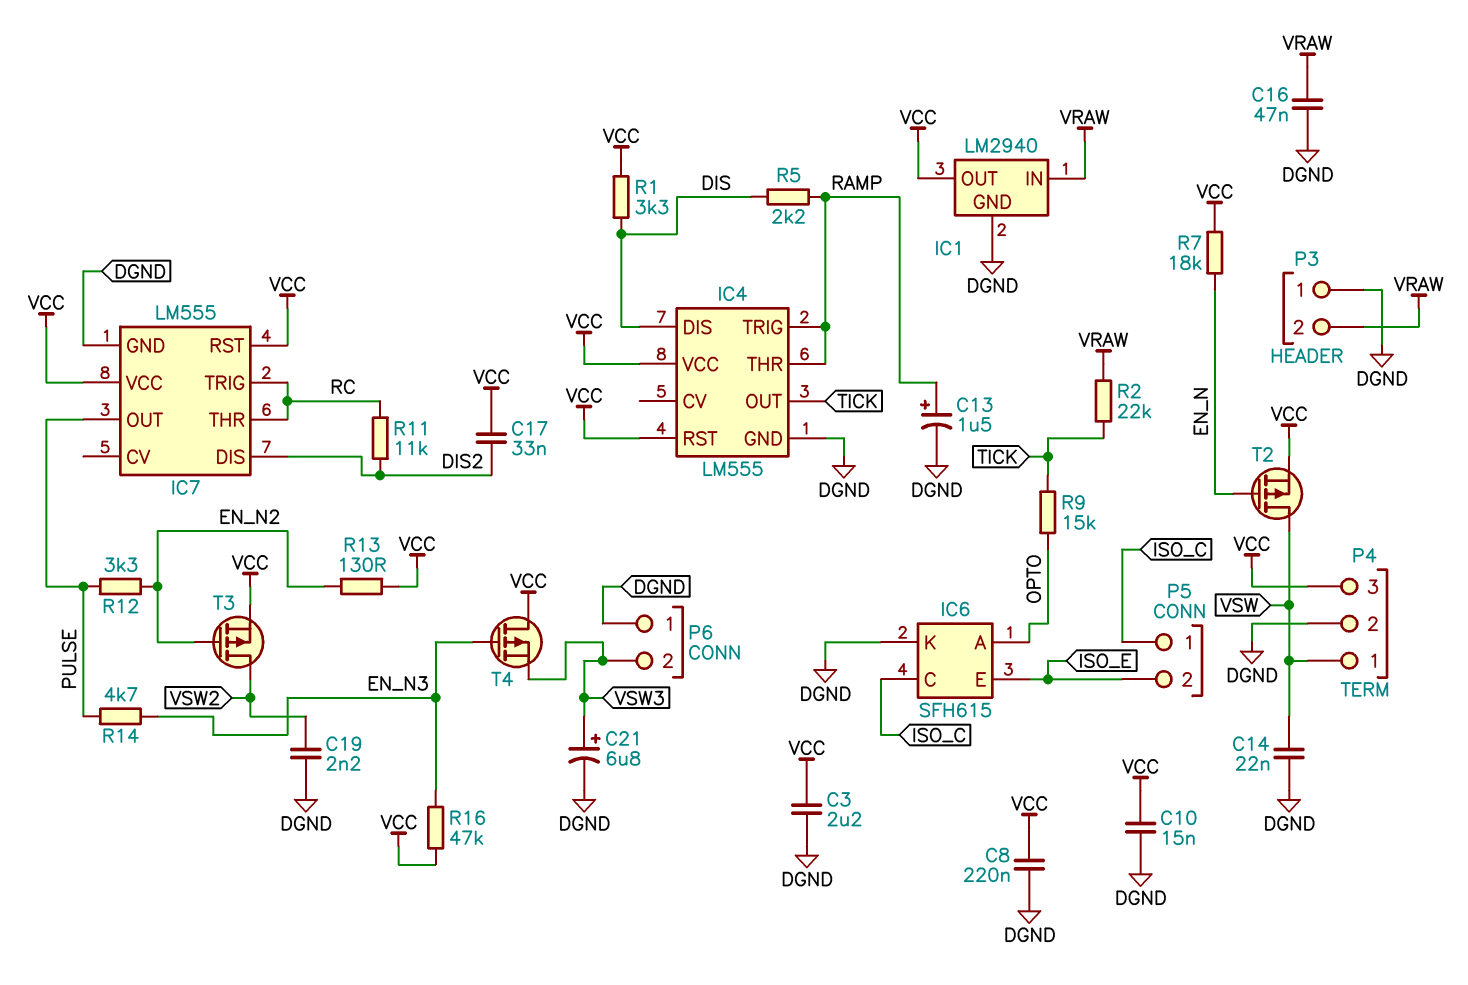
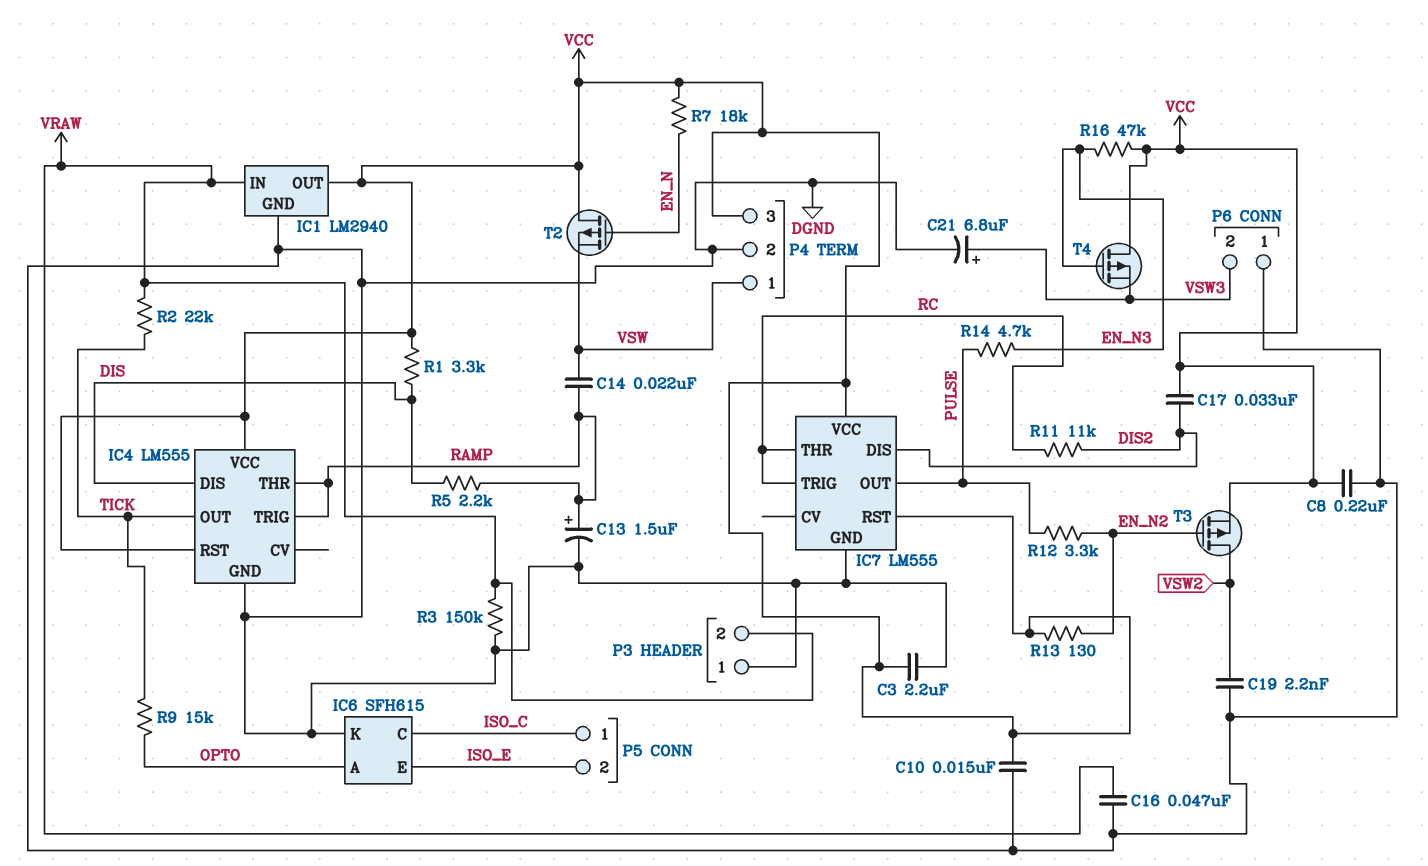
C14: 22nF (DGND, VSW) -> 22nF (RAMP, VSW)
R3: none -> 150k (DGND, VRAW)
T2: PMOS (G EN_N, D VSW, S VCC) -> PMOS (G EN_N, D VCC, S VSW)

